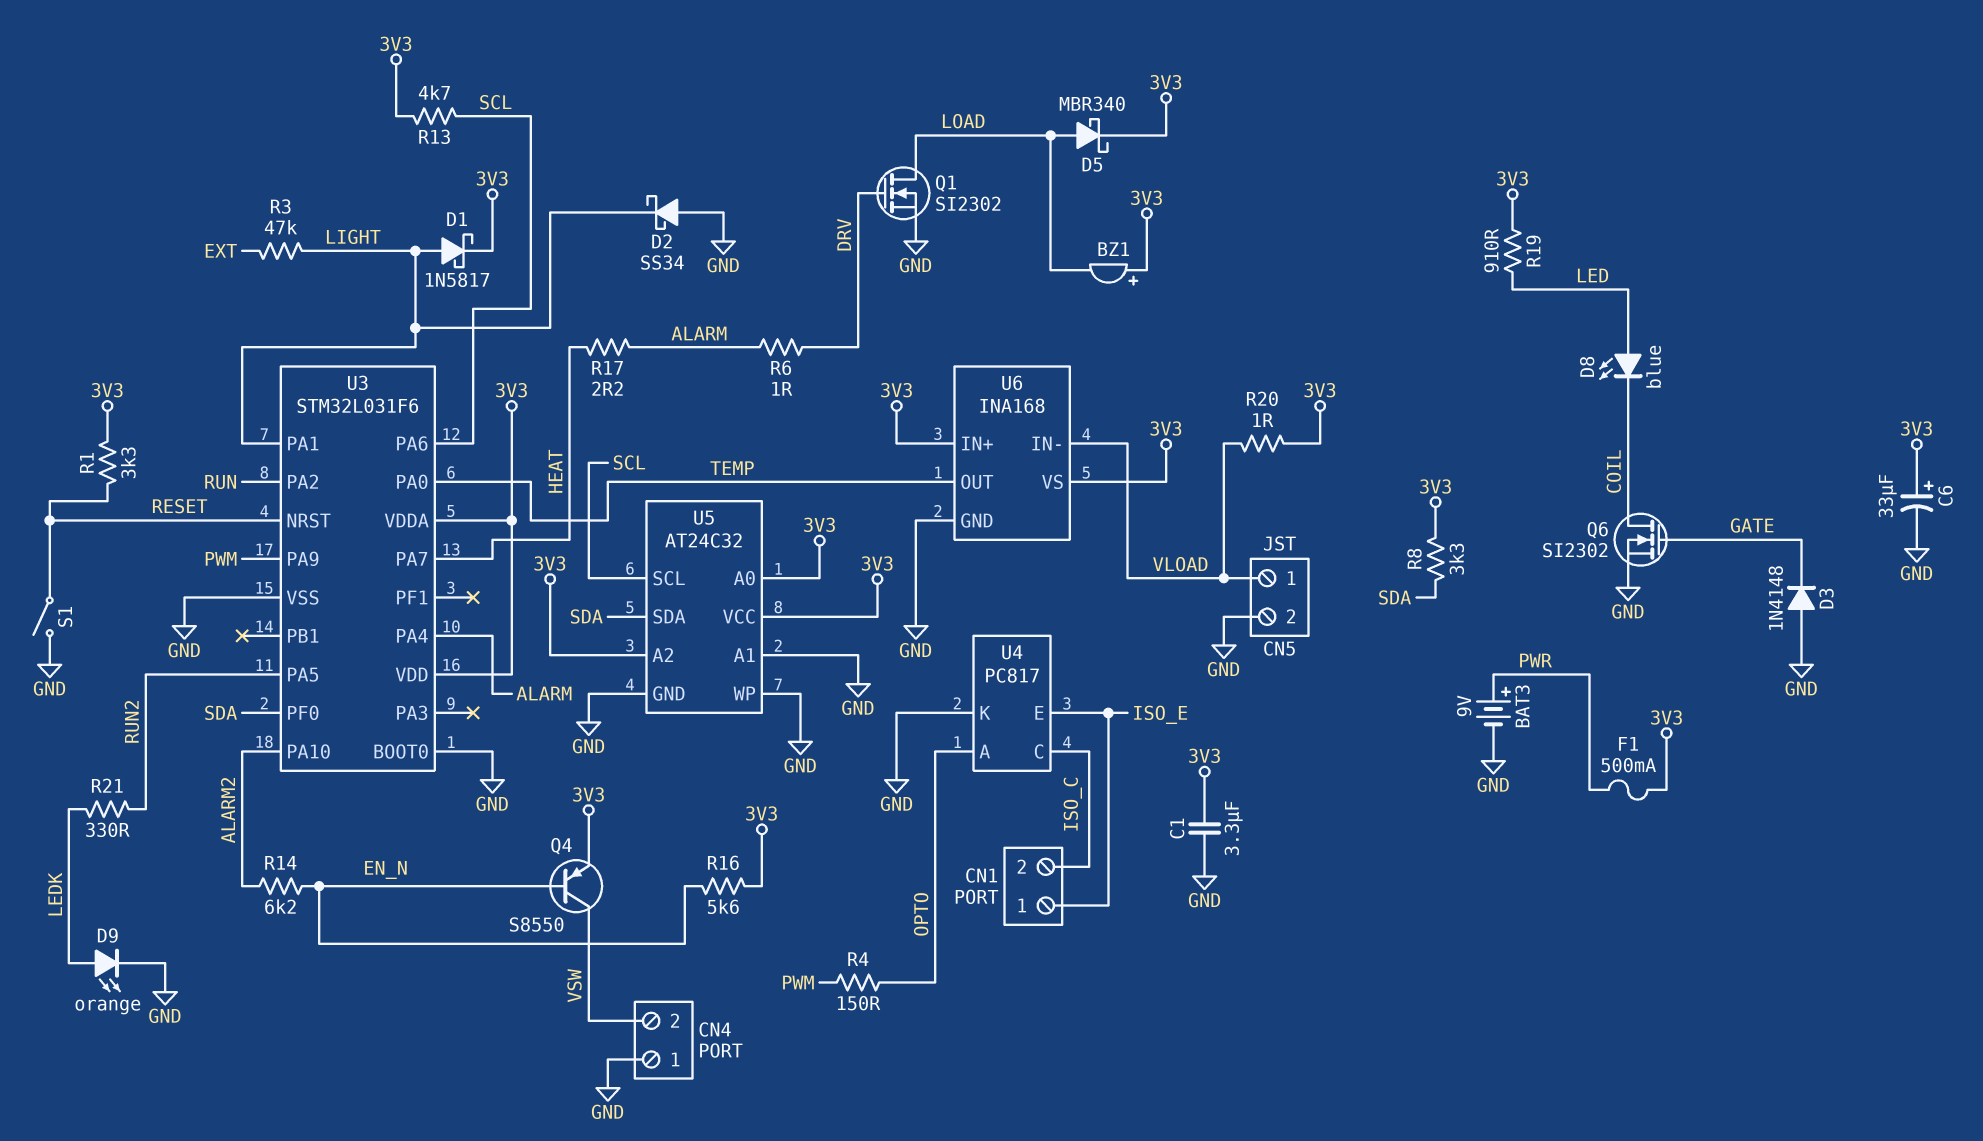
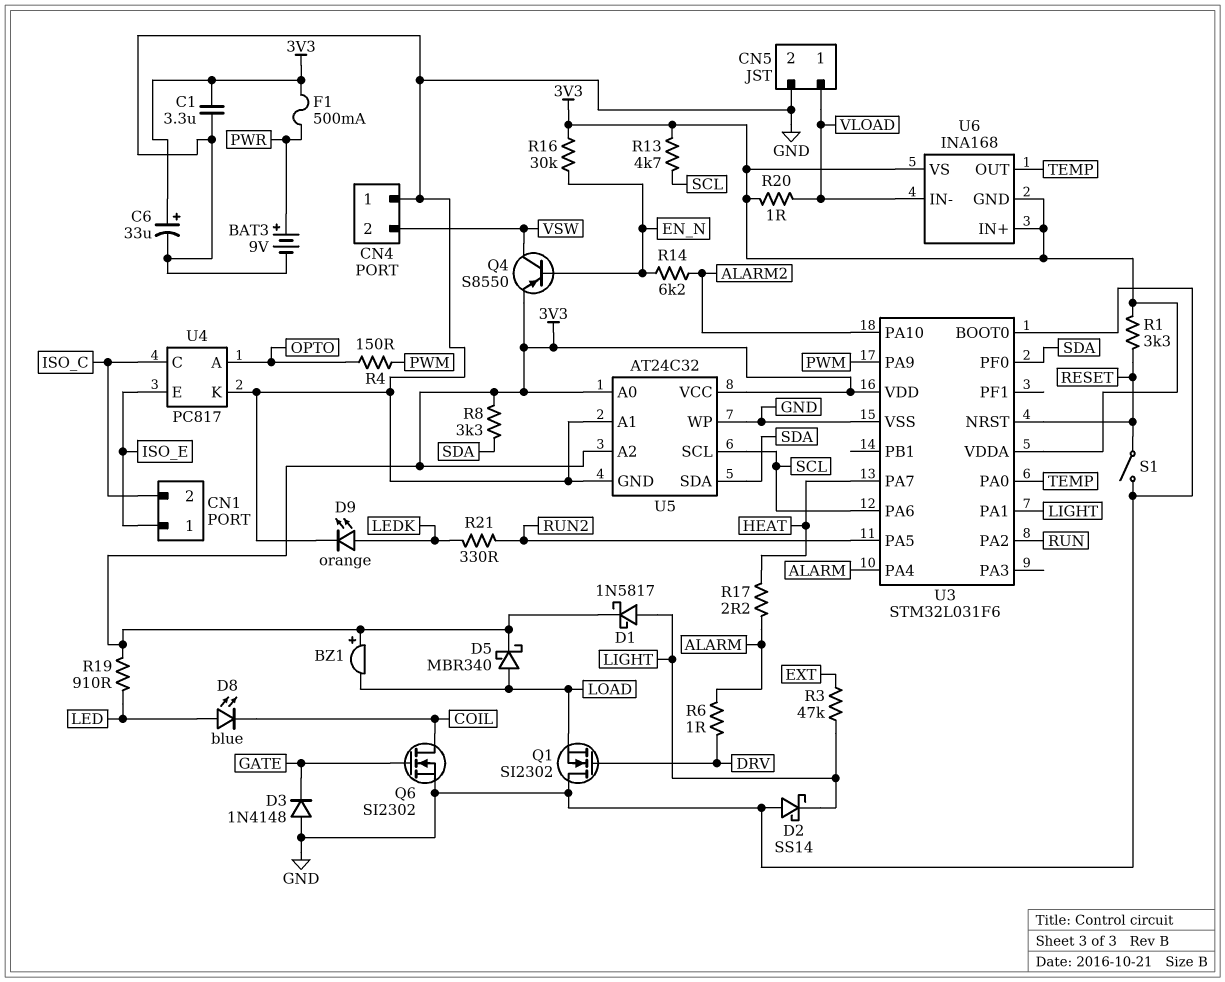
D2: schottky SS34 (A GND, K LIGHT) -> schottky SS14 (A GND, K LIGHT)
Q1: NMOS SI2302 (G DRV, D LOAD, S GND) -> NMOS SI2302 (G DRV, D GND, S LOAD)
R16: 5.6k (3V3, EN_N) -> 30k (3V3, EN_N)
U6 pin GND: GND -> 3V3

